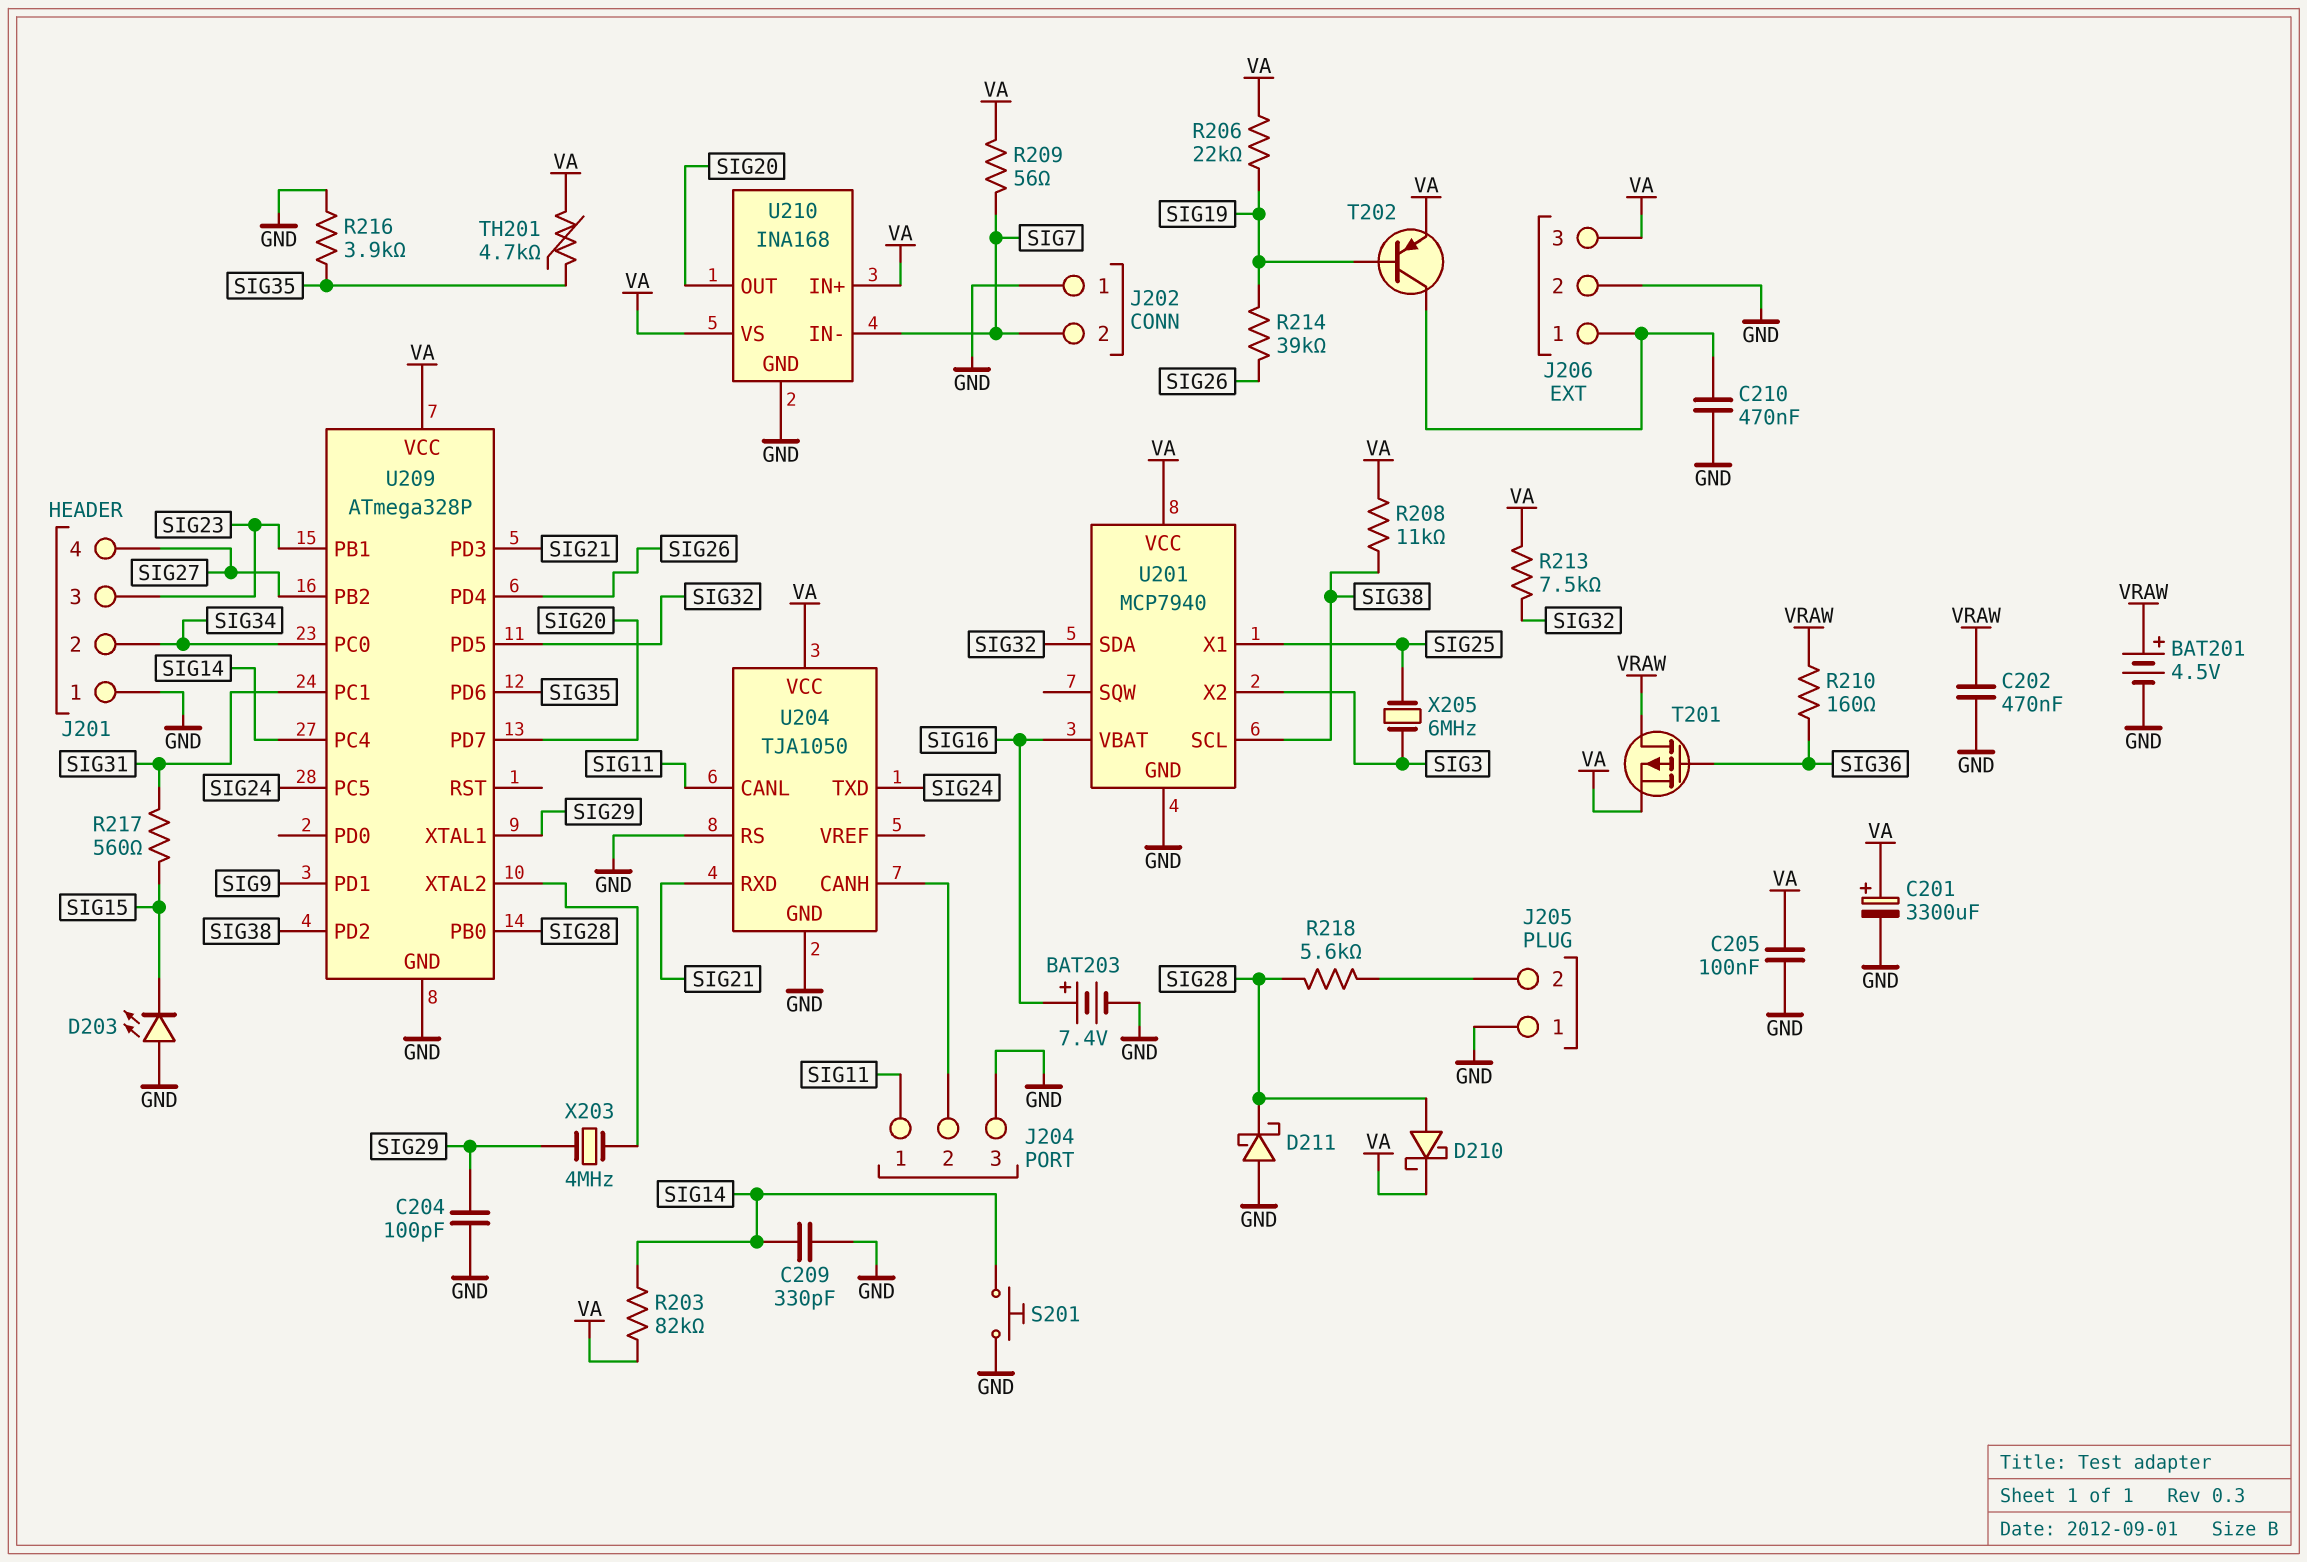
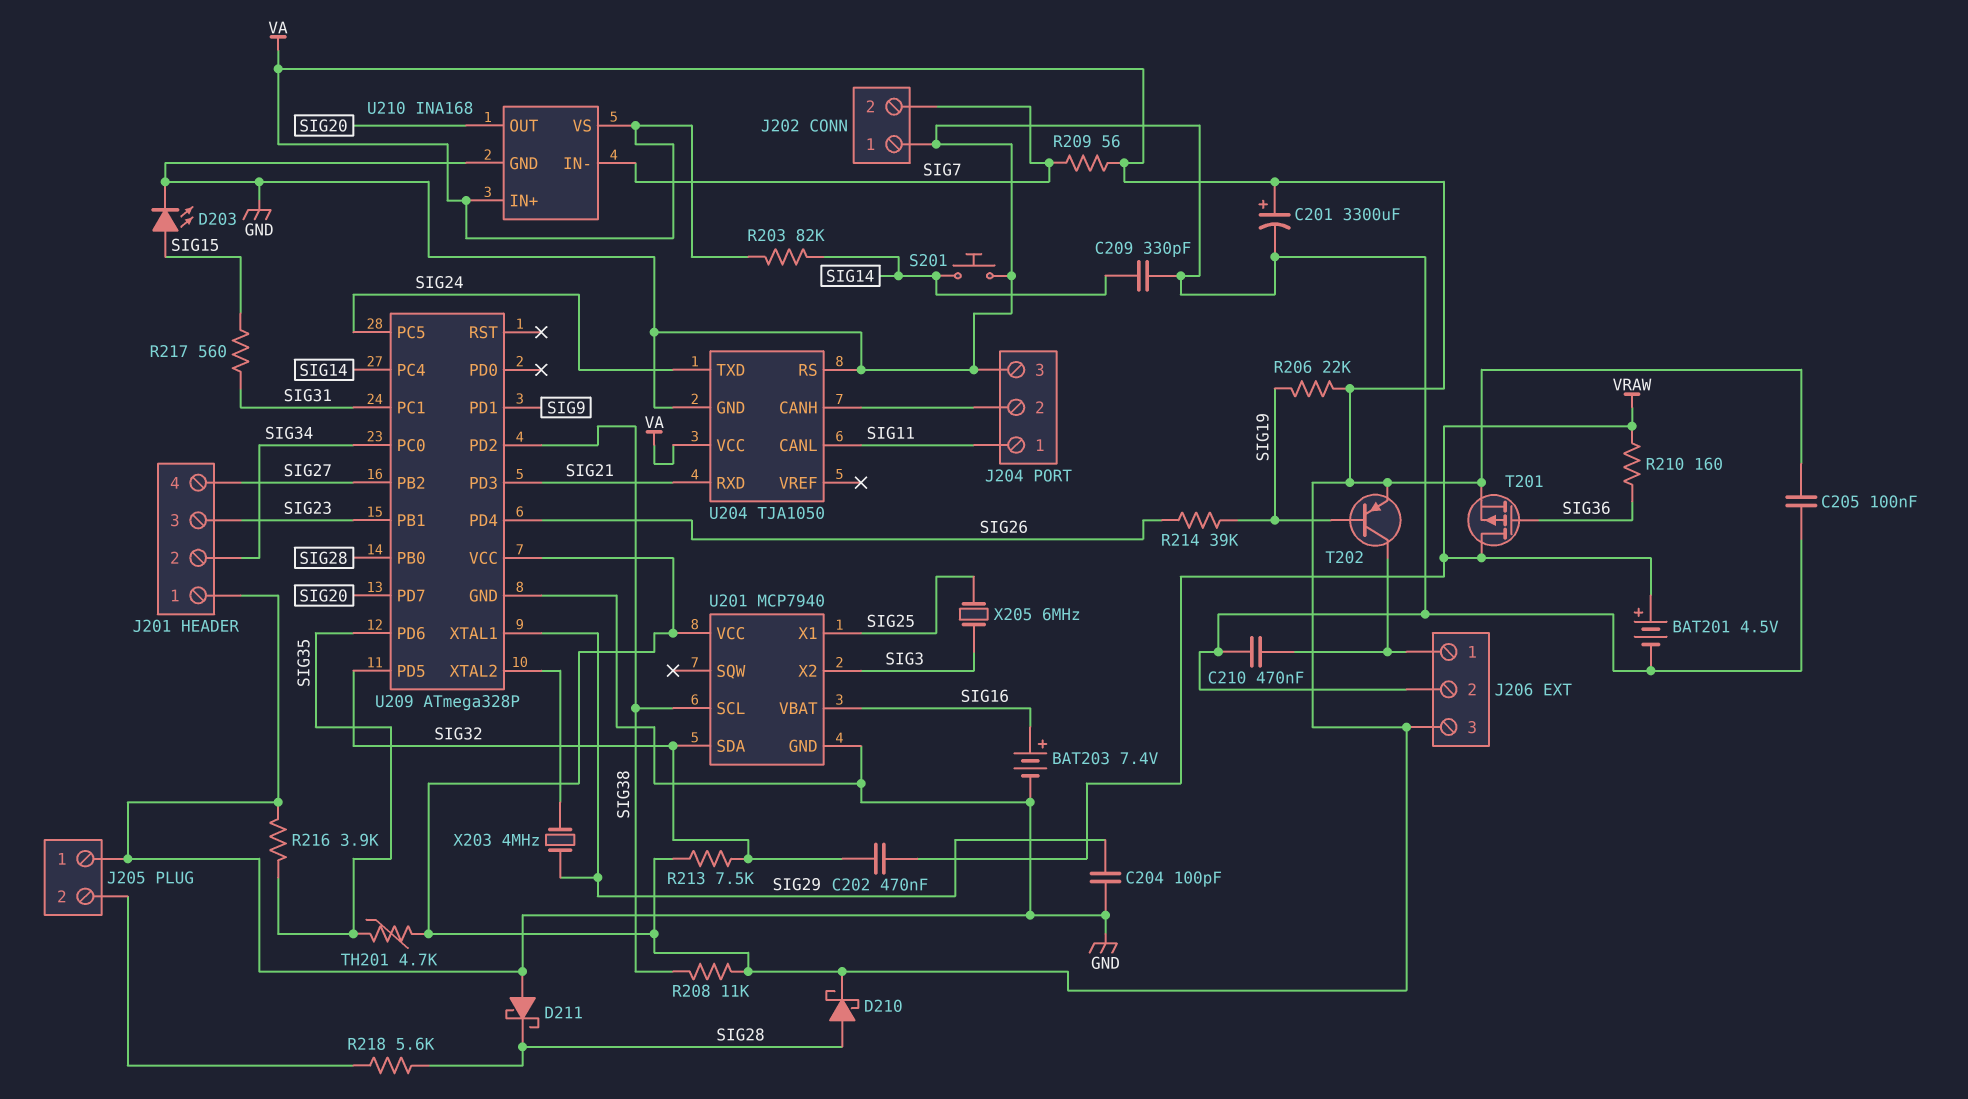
C202: 470nF (GND, VRAW) -> 470nF (SIG32, VRAW)
D203: LED (A GND, K SIG15) -> LED (A SIG15, K GND)

